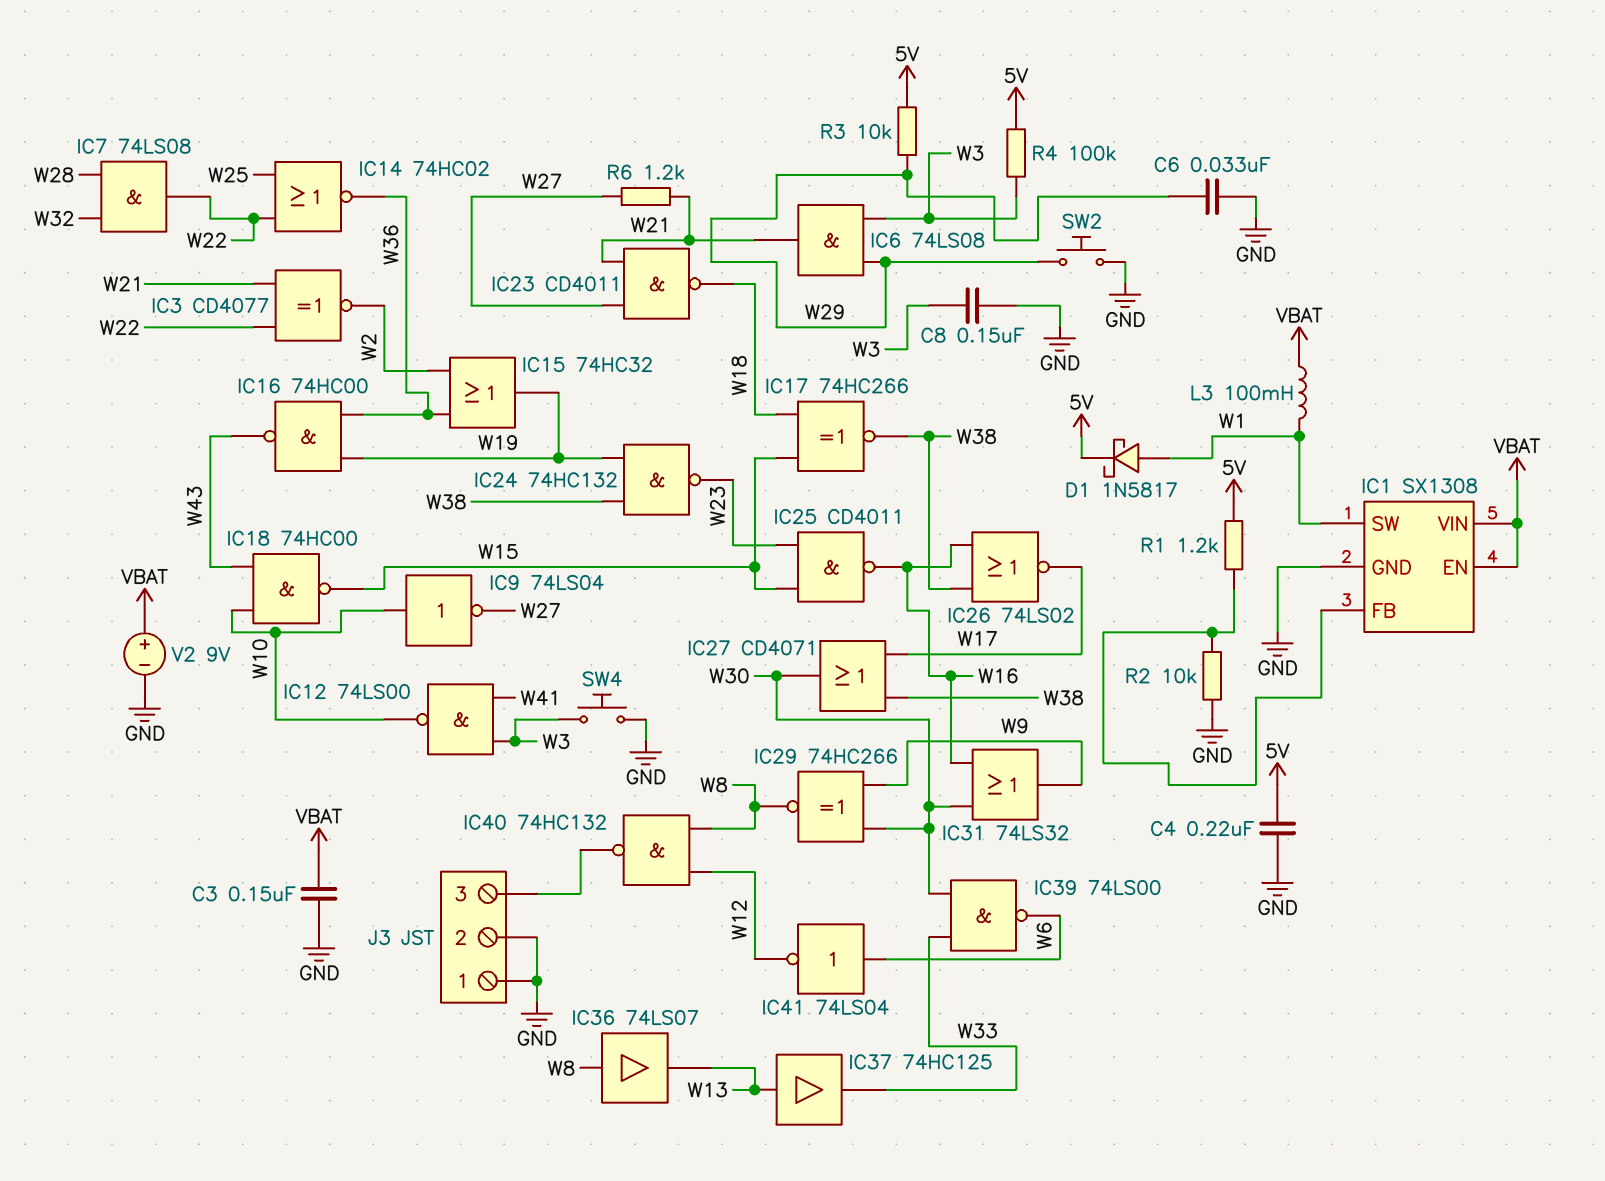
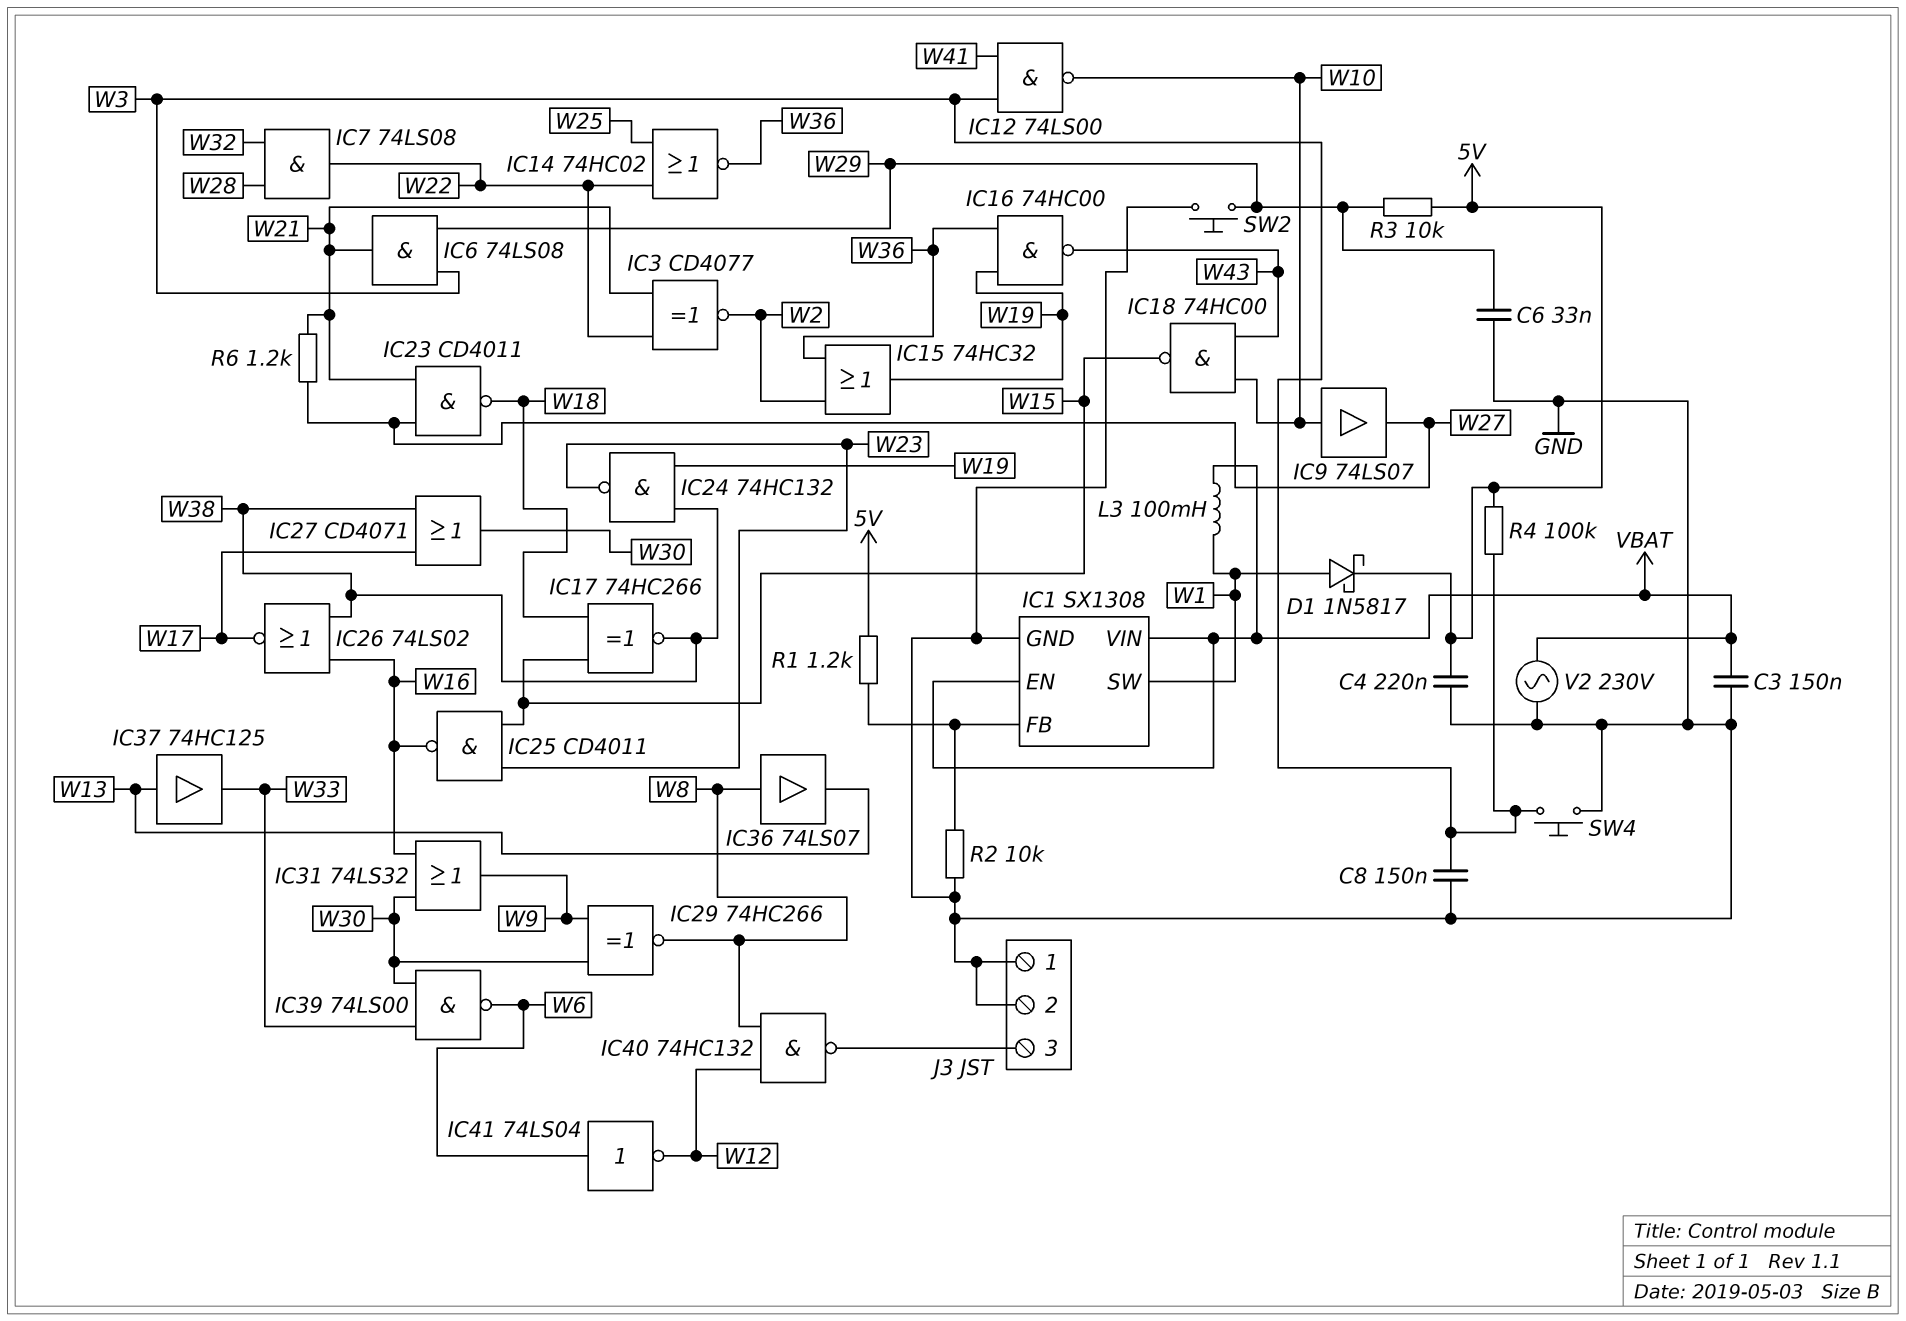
IC9: NOT 74LS04 (in W10, out W27) -> buffer 74LS07 (in W10, out W27)
V2: 9V (plus VBAT, minus GND) -> AC 230V (GND, VBAT)

